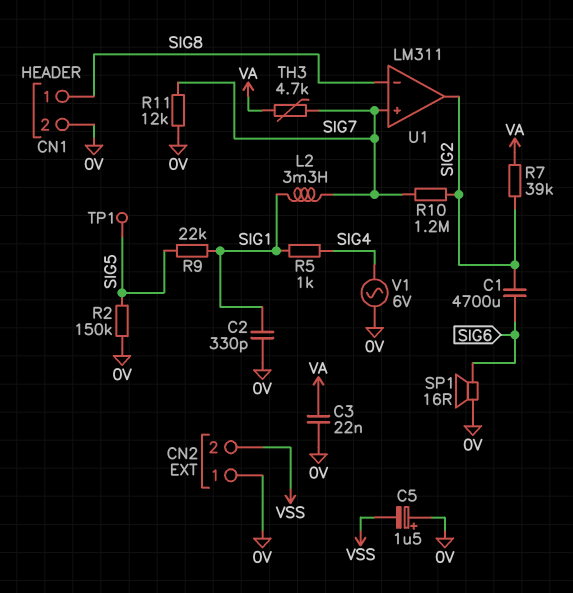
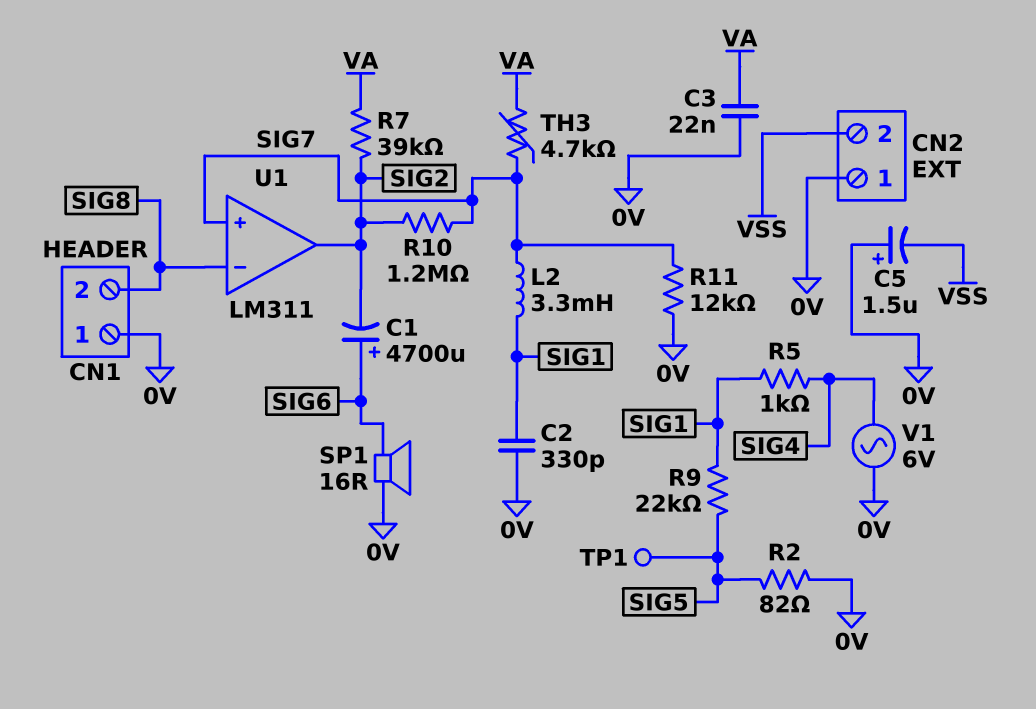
C1: 4700uF (SIG2, SIG6) -> 4700uF (plus SIG6, minus SIG2)
CN1 pin 1: SIG8 -> 0V
CN1 pin 2: 0V -> SIG8
R2: 150k (0V, SIG5) -> 82 (0V, SIG5)

